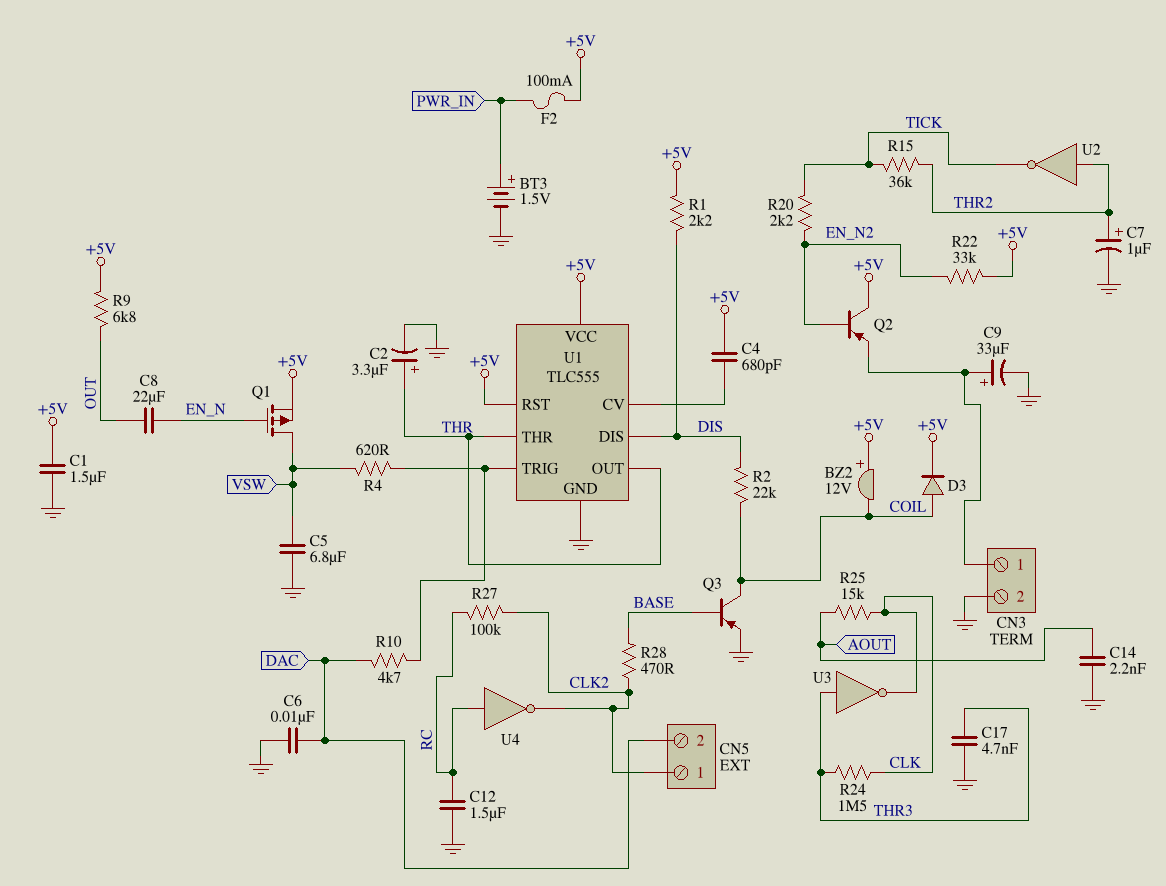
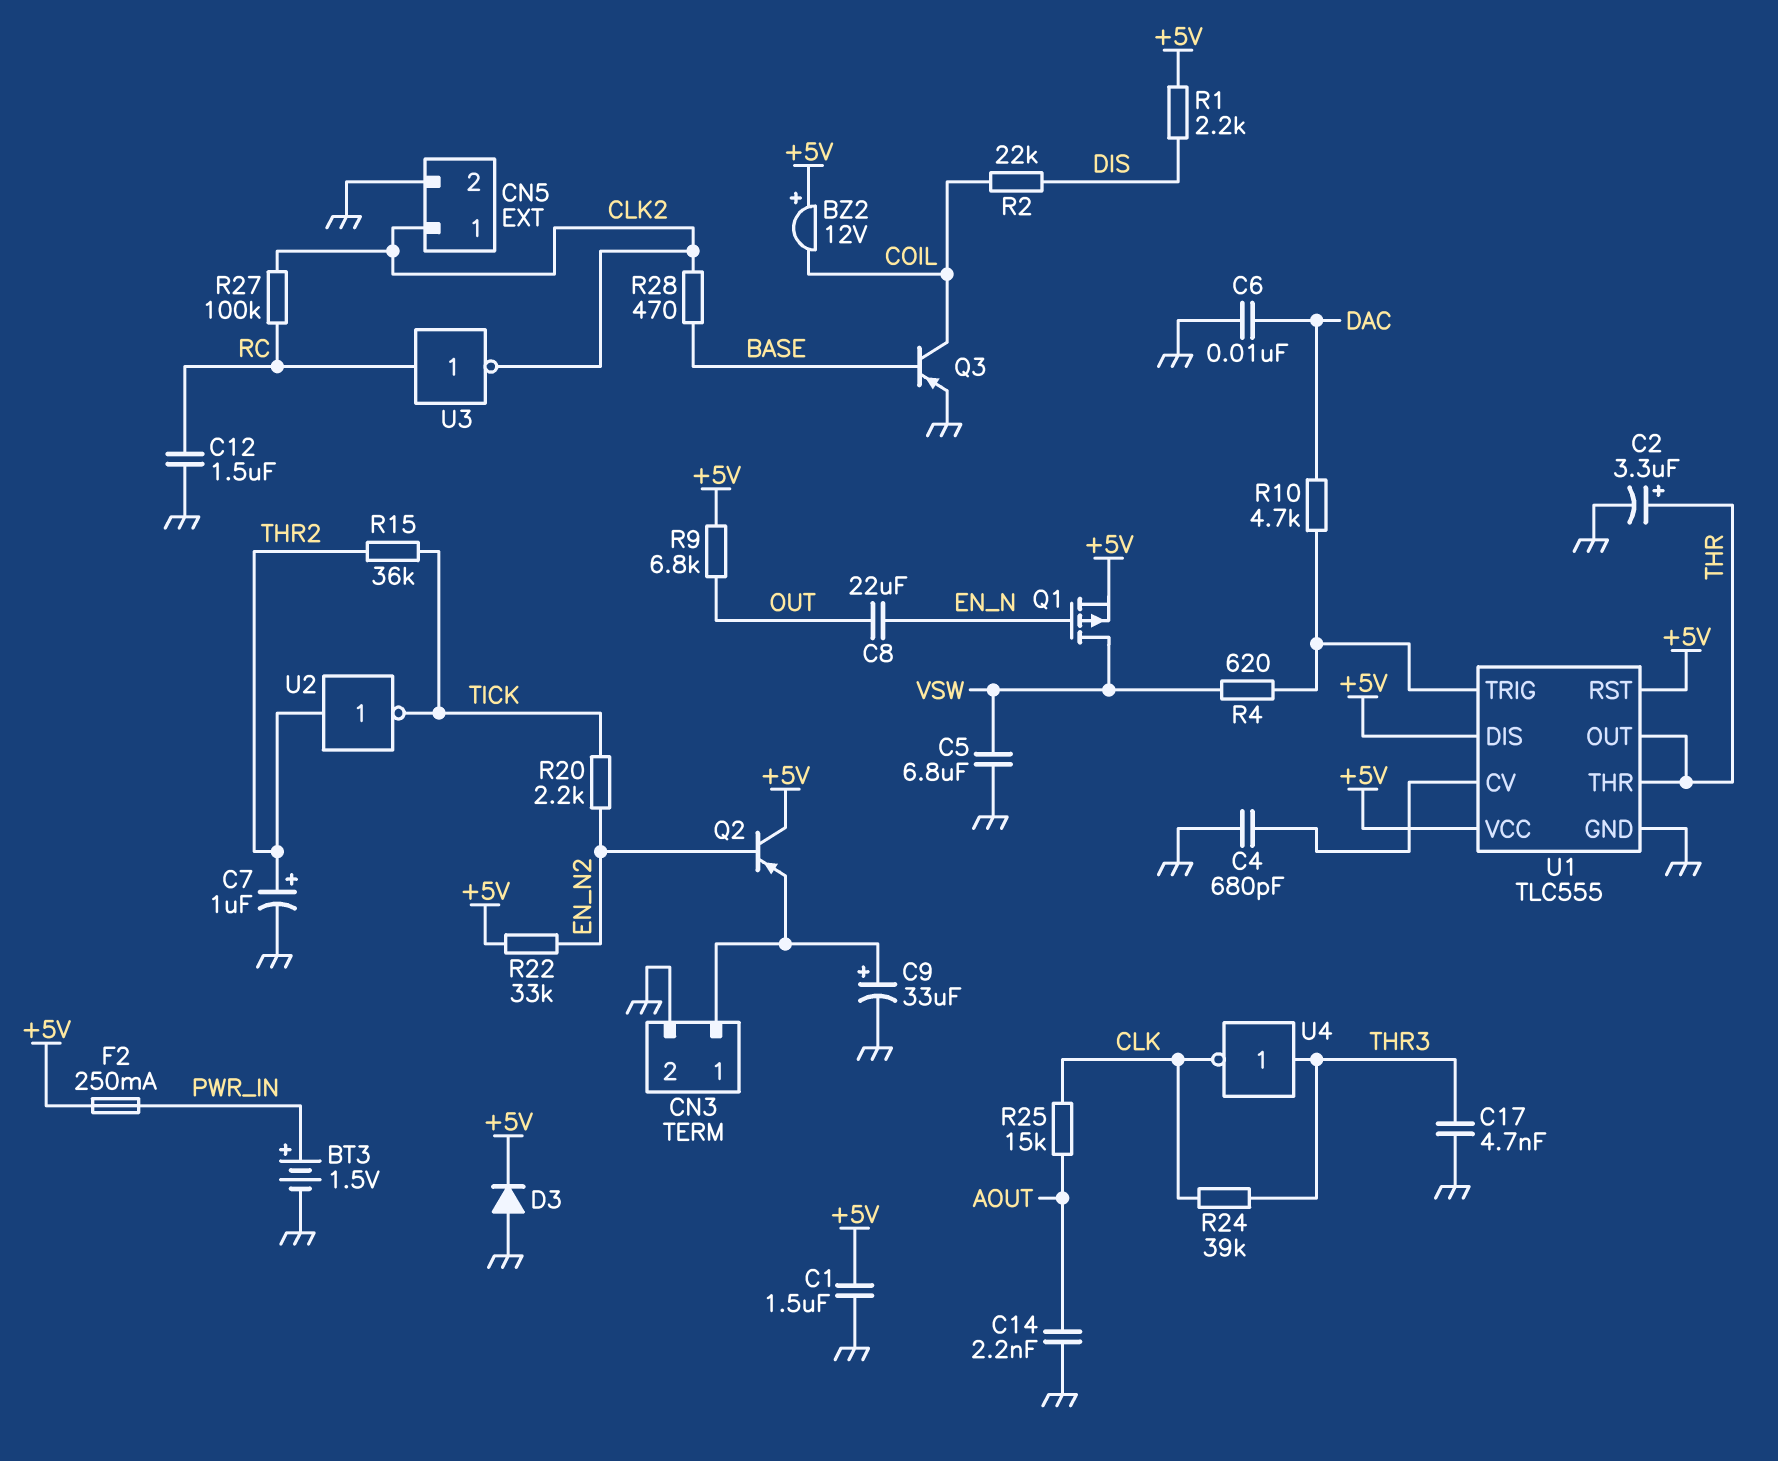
C4: 680pF (+5V, U1/CV) -> 680pF (GND, U1/CV)
CN5 pin 2: DAC -> GND
D3: diode (A COIL, K +5V) -> diode (A GND, K +5V)
F2: 100mA (+5V, PWR_IN) -> 250mA (+5V, PWR_IN)
R24: 1.5M (CLK, THR3) -> 39k (CLK, THR3)
U1 pin DIS: DIS -> +5V
U3: NOT (in THR3, out CLK) -> NOT (in RC, out CLK2)
U4: NOT (in RC, out CLK2) -> NOT (in THR3, out CLK)

